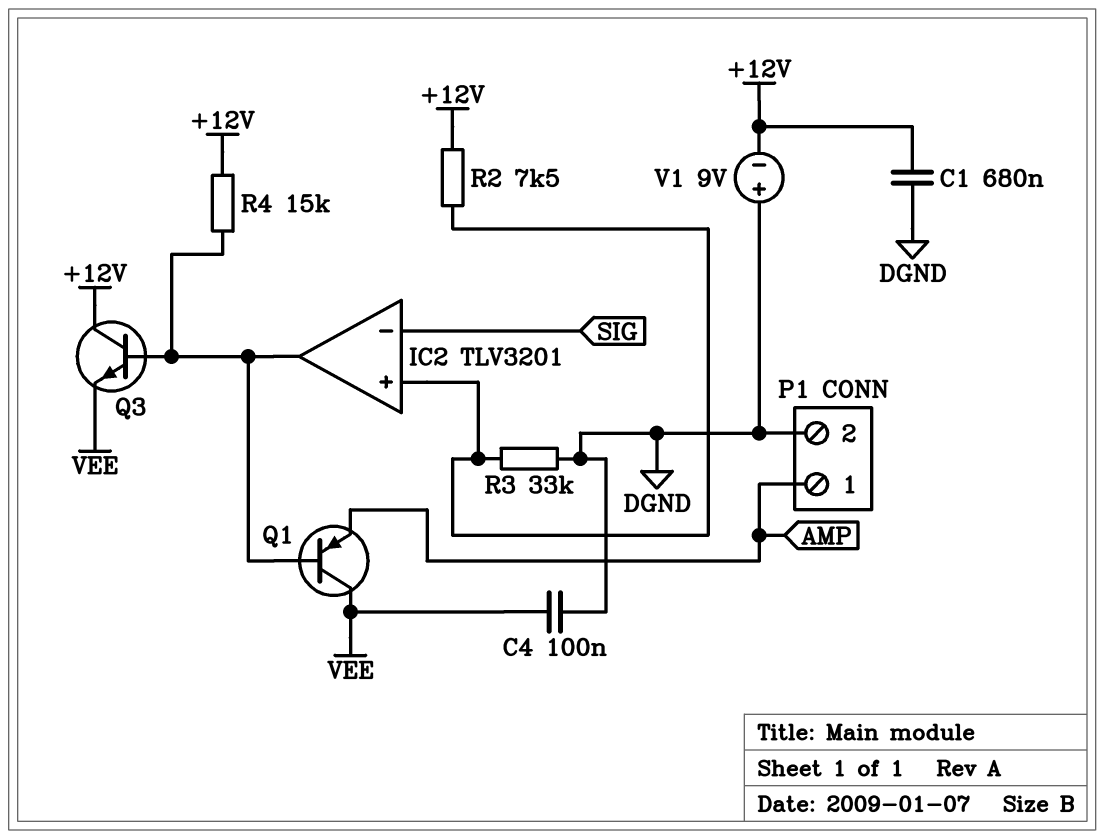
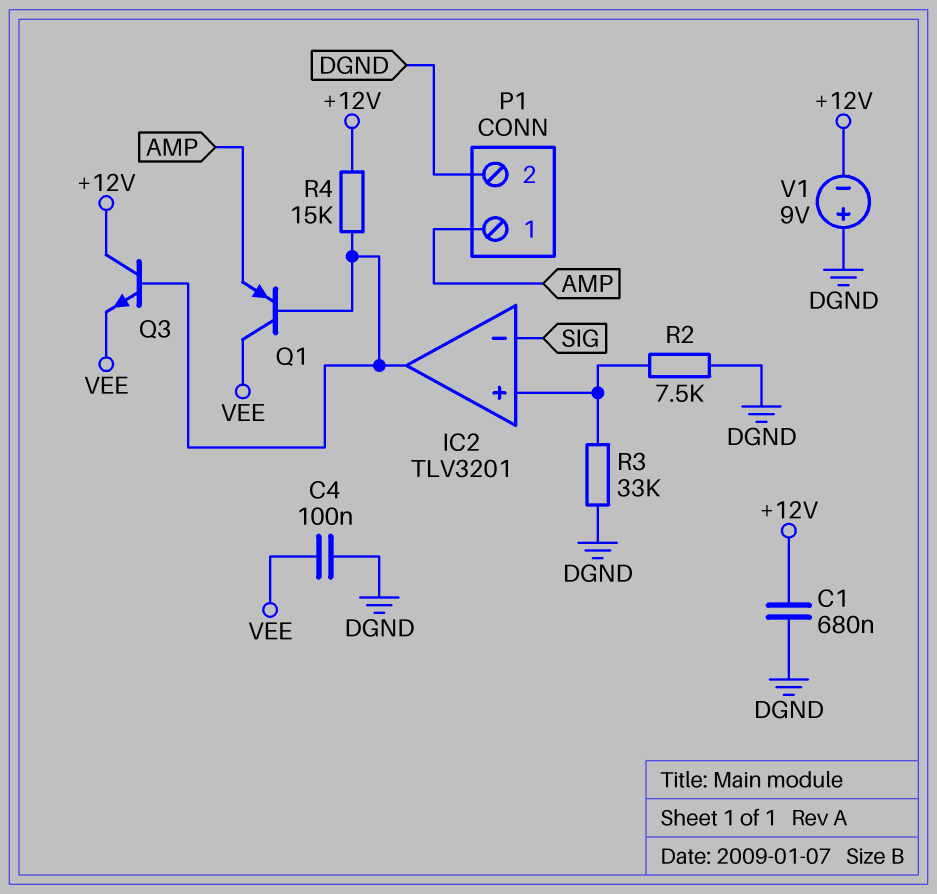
R2: 7.5k (+12V, IC2/in+) -> 7.5k (DGND, IC2/in+)

